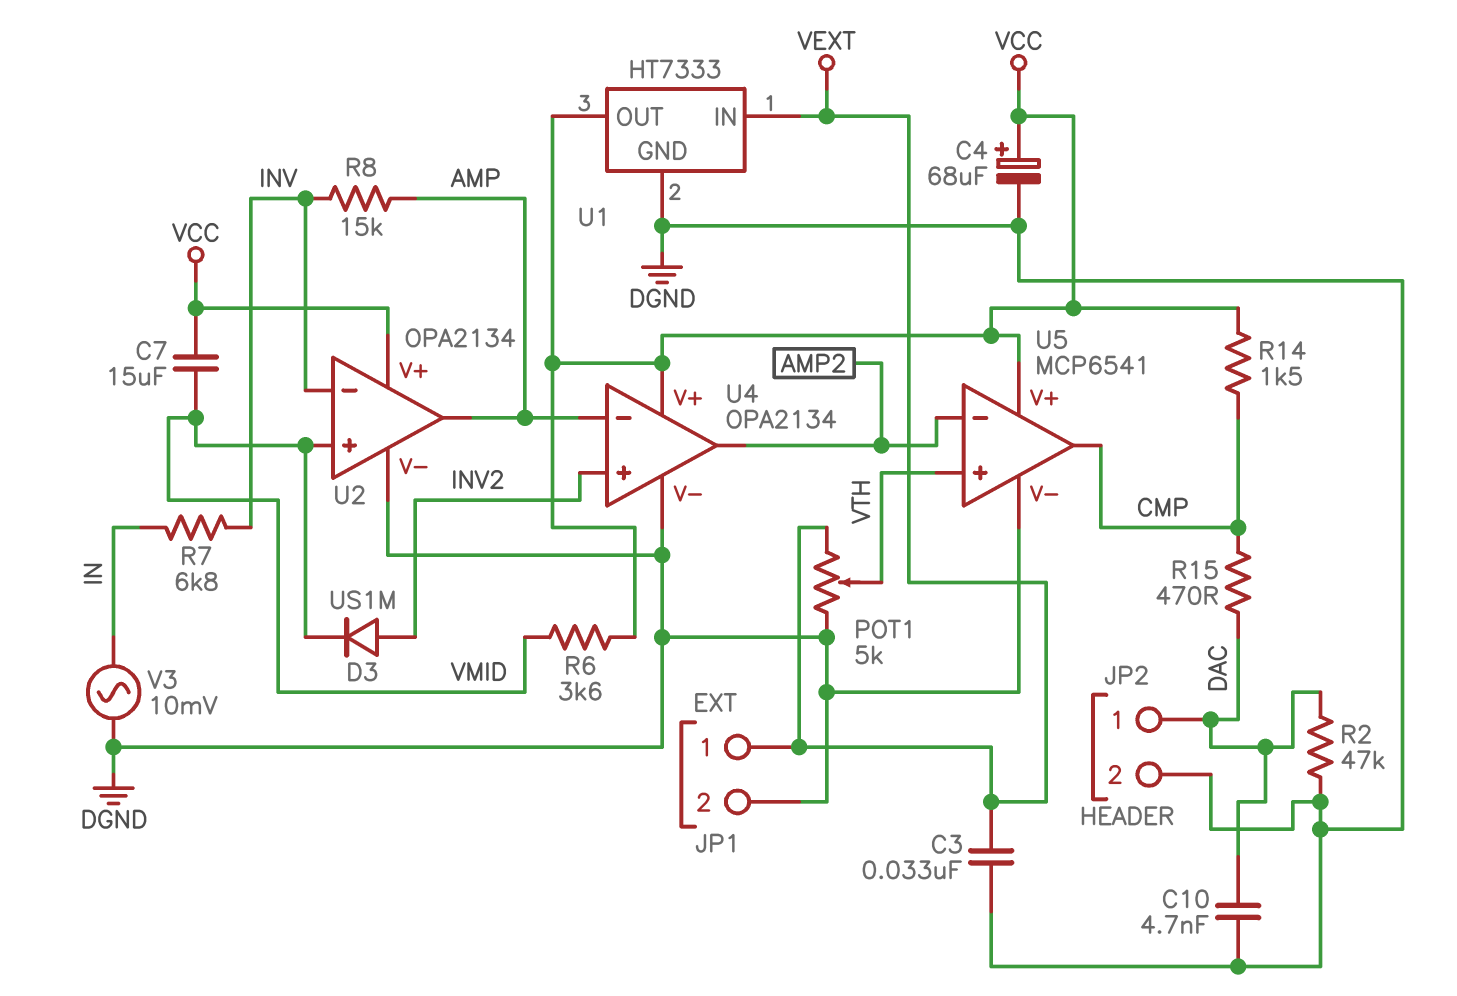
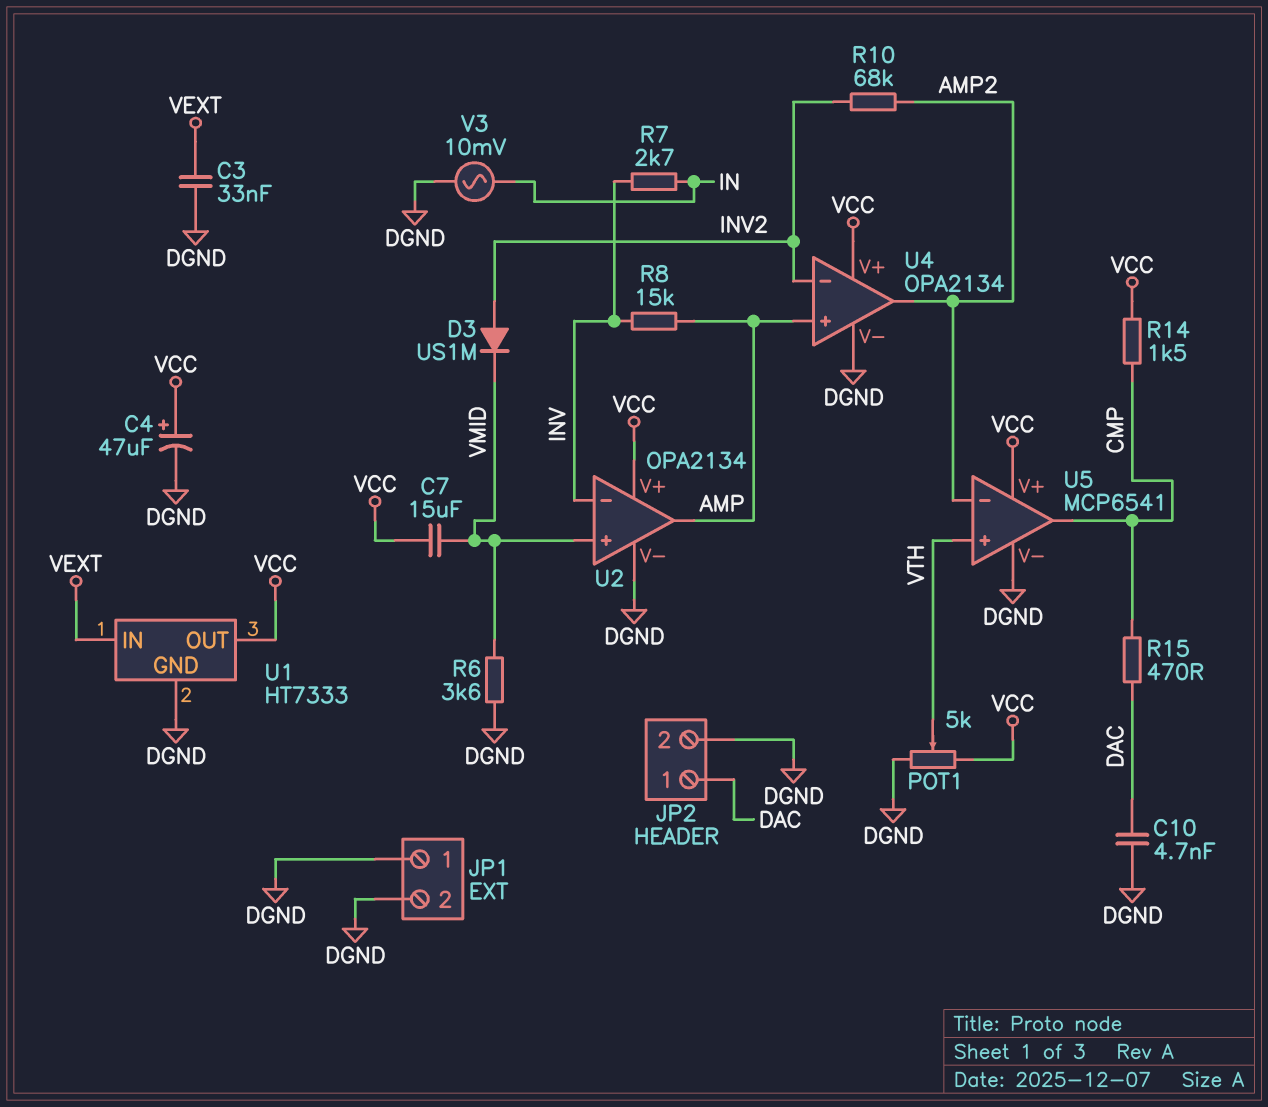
C4: 68uF (plus VCC, minus DGND) -> 47uF (plus VCC, minus DGND)
JP1 pin 1: VEXT -> DGND
POT1: 5k (DGND, VEXT, wiper VTH) -> 5k (DGND, VCC, wiper VTH)
R2: 47k (DAC, DGND) -> none
R6: 3.6k (VCC, VMID) -> 3.6k (DGND, VMID)
R7: 6.8k (IN, INV) -> 2.7k (IN, INV)
R10: none -> 68k (AMP2, INV2)
U4 pin in+: INV2 -> AMP
U4 pin in-: AMP -> INV2

